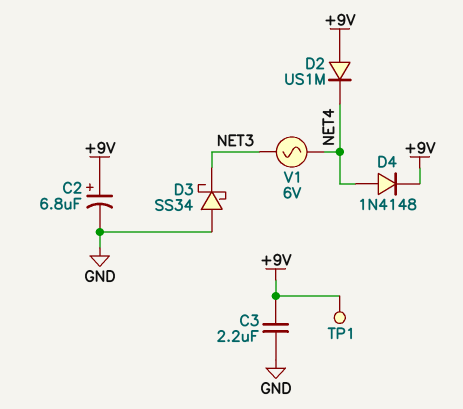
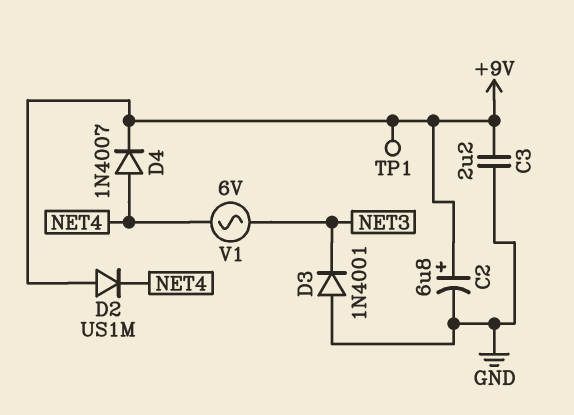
D3: schottky SS34 (A GND, K NET3) -> diode 1N4001 (A GND, K NET3)
D4: diode 1N4148 (A NET4, K +9V) -> diode 1N4007 (A NET4, K +9V)

